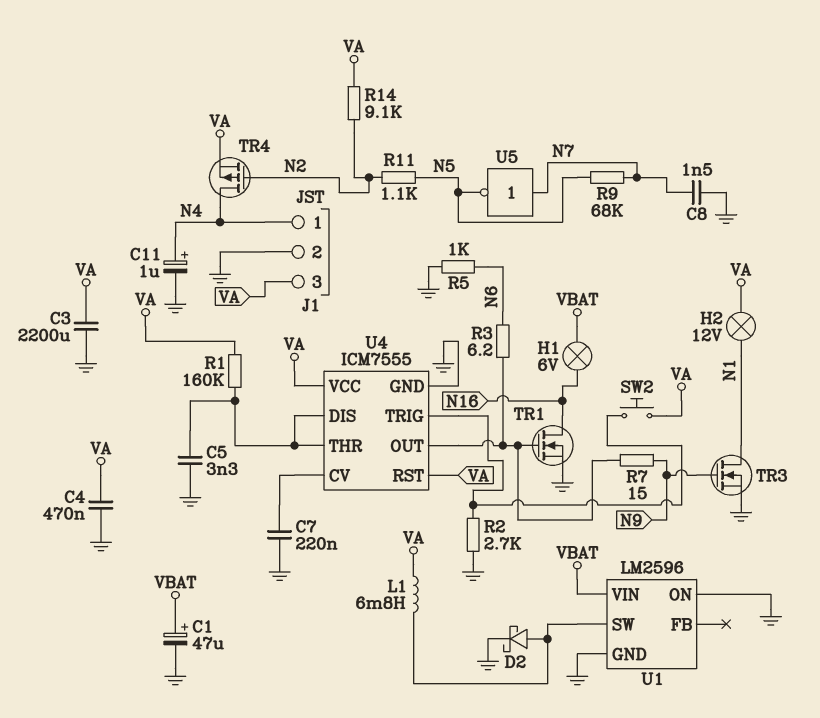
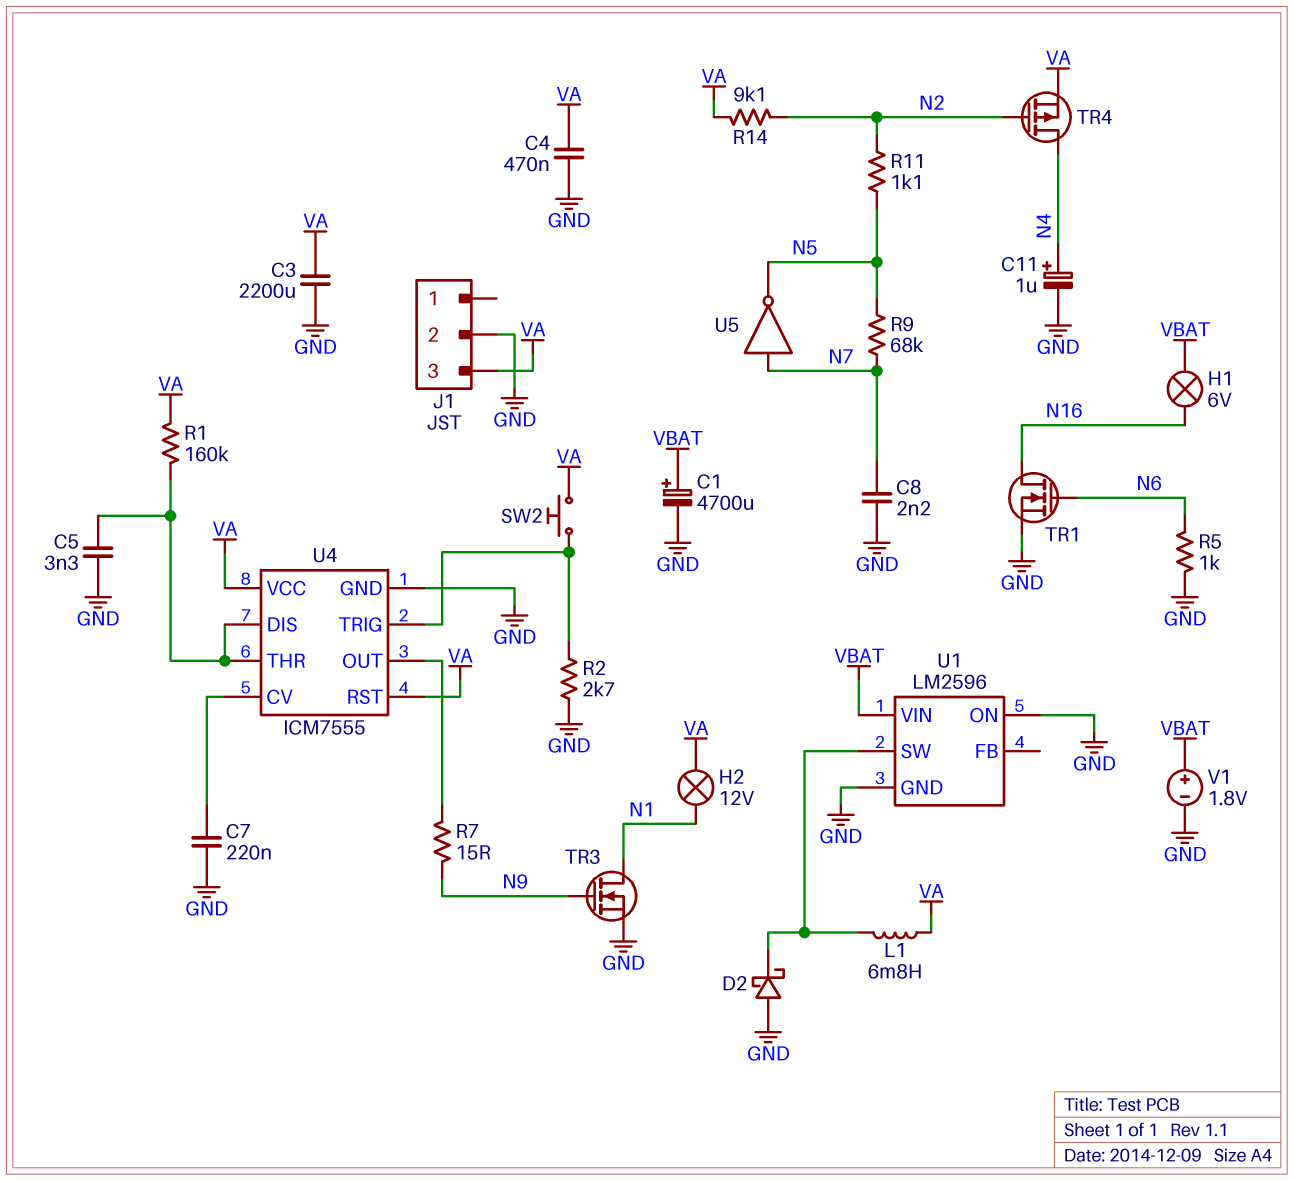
C1: 47uF (plus VBAT, minus GND) -> 4700uF (plus VBAT, minus GND)
C8: 1.5nF (GND, N7) -> 2.2nF (GND, N7)
D2: schottky (A U1/SW, K GND) -> schottky (A GND, K U1/SW)
J1 pin 1: N4 -> none
R3: 6.2 (N6, U4/OUT) -> none
TR1: NMOS (G U4/OUT, D N16, S GND) -> NMOS (G N6, D N16, S GND)
V1: none -> 1.8V (plus VBAT, minus GND)

